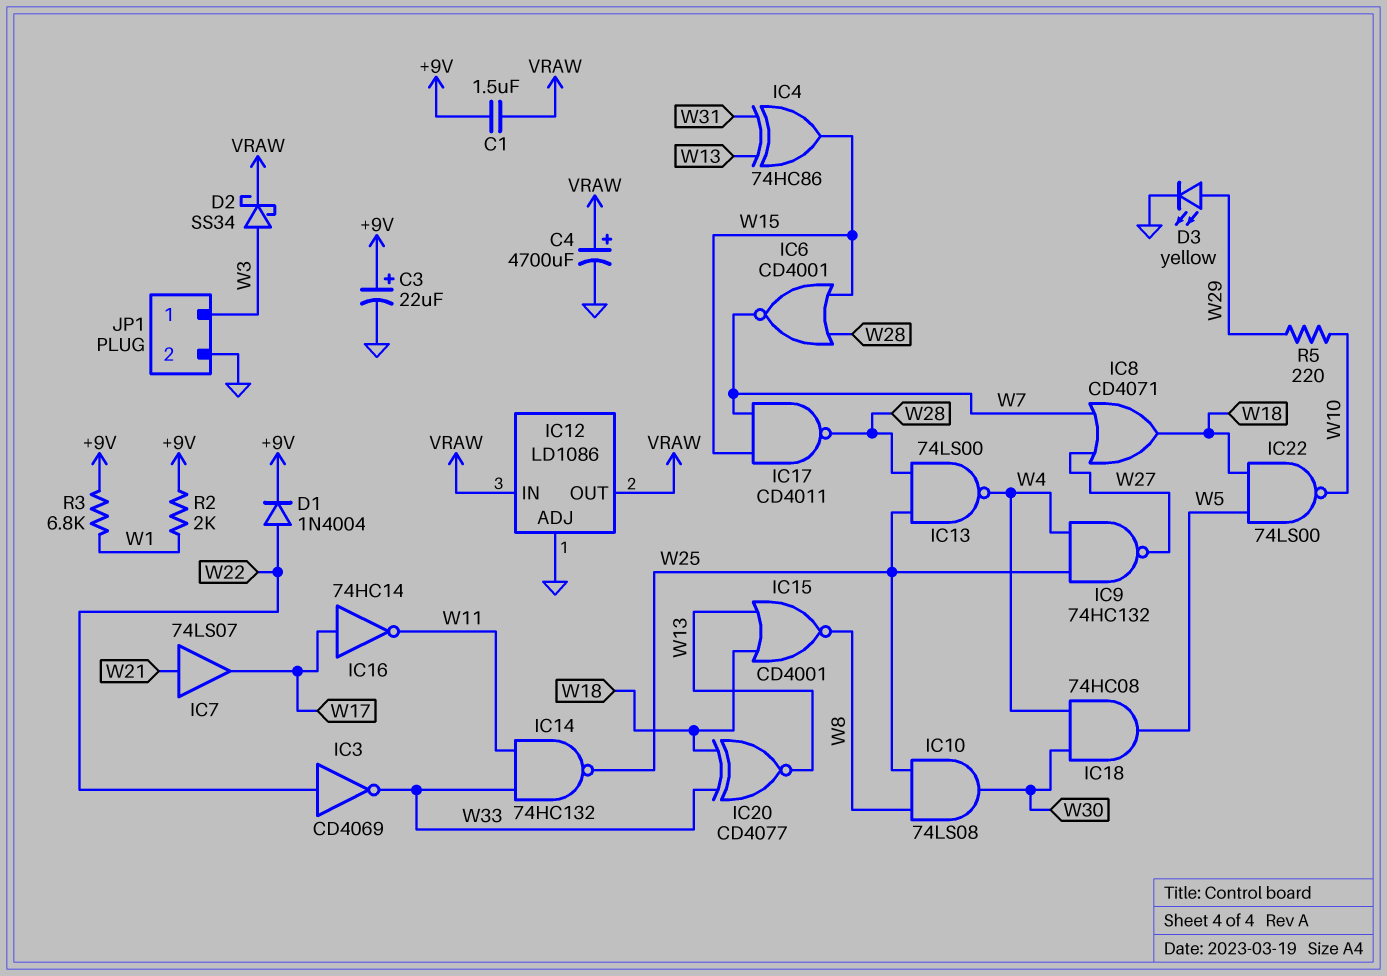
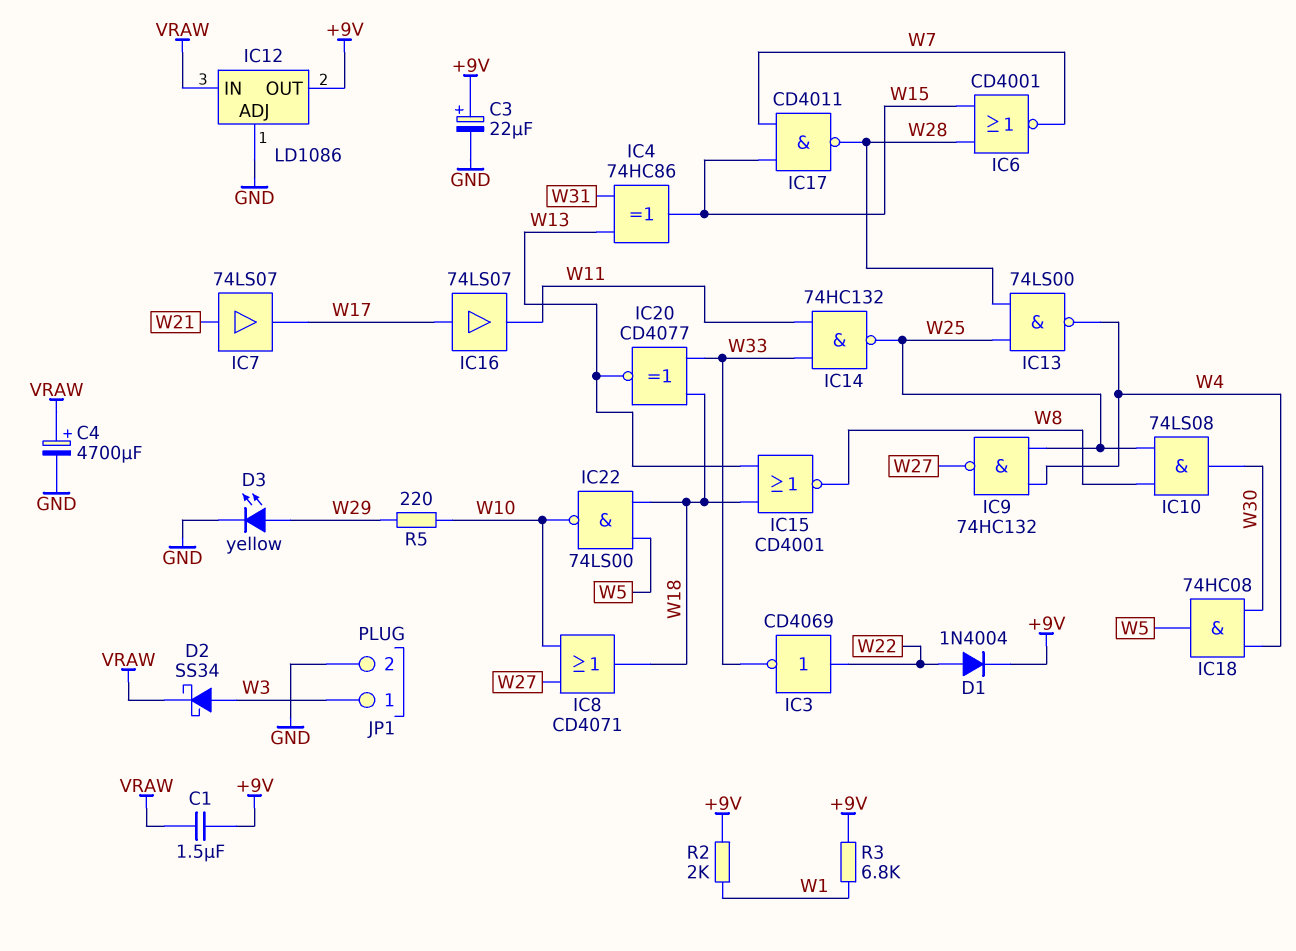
IC8: OR CD4071 (in W7, in W27, out W18) -> OR CD4071 (in W10, in W27, out W18)
IC12 pin OUT: VRAW -> +9V
IC16: NOT 74HC14 (in W17, out W11) -> buffer 74LS07 (in W17, out W11)

